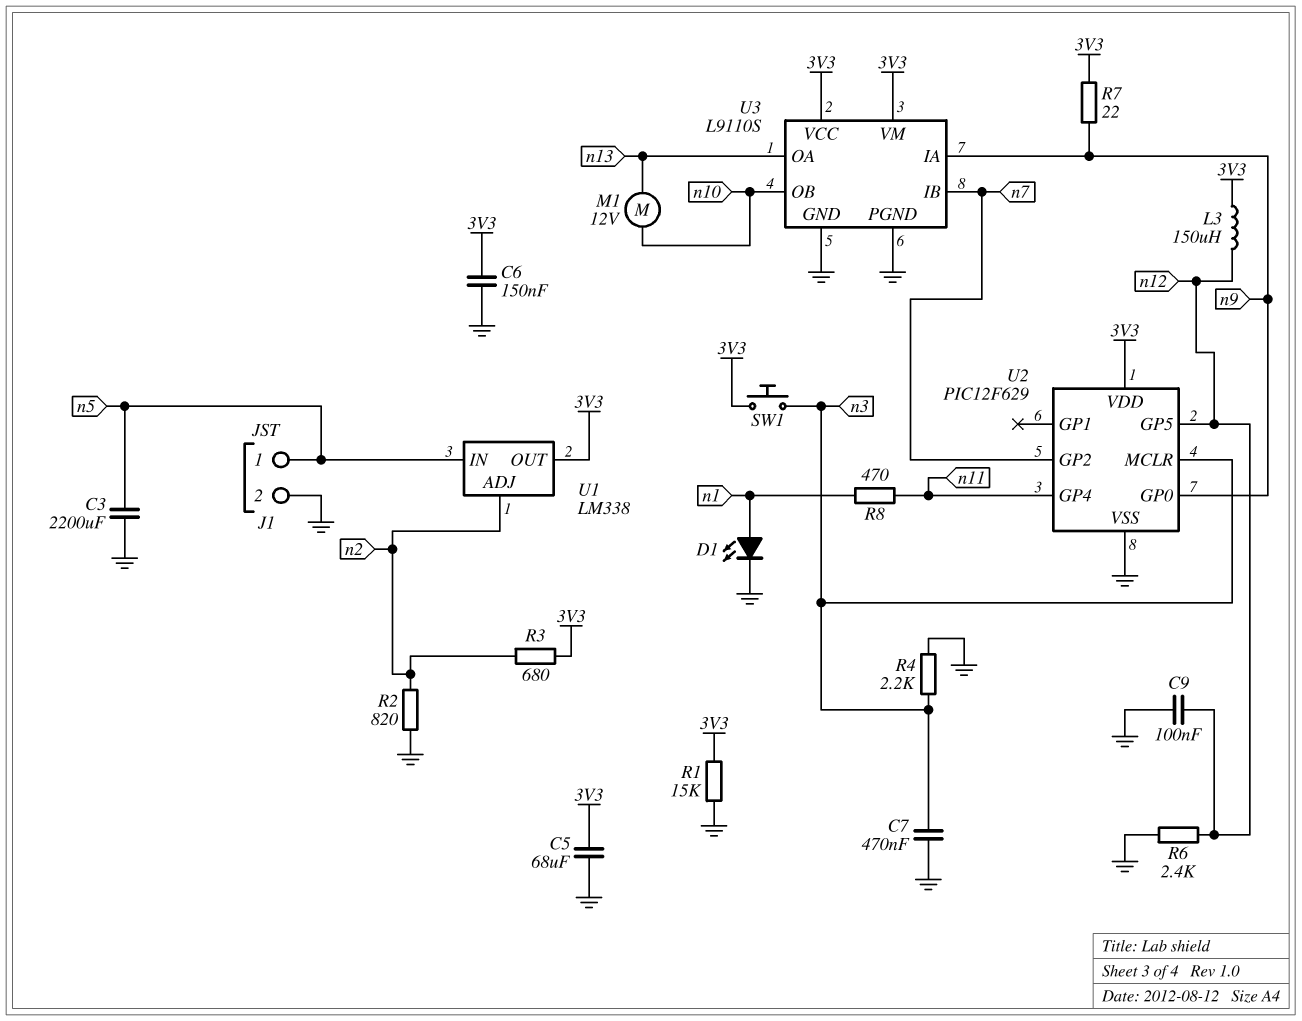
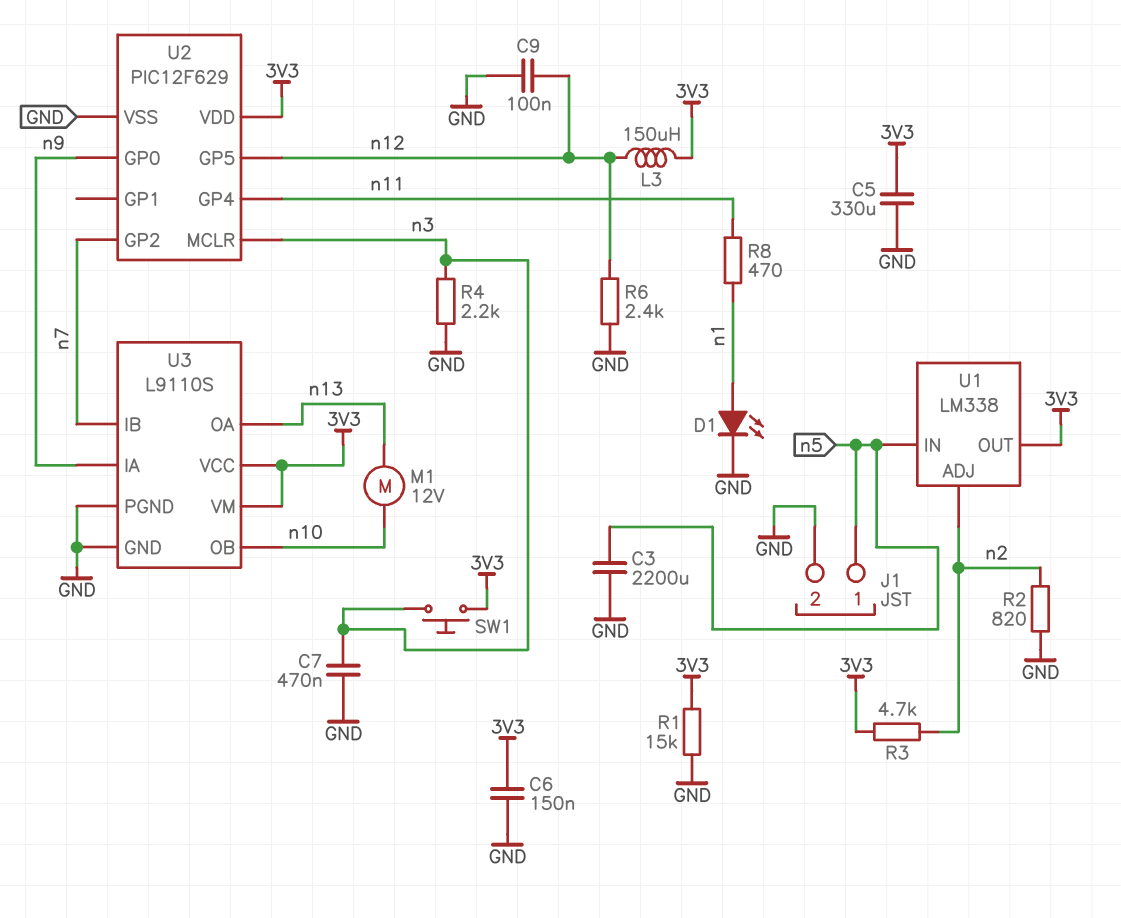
C5: 68uF (3V3, GND) -> 330uF (3V3, GND)
R3: 680 (3V3, n2) -> 4.7k (3V3, n2)
R7: 22 (3V3, n9) -> none

